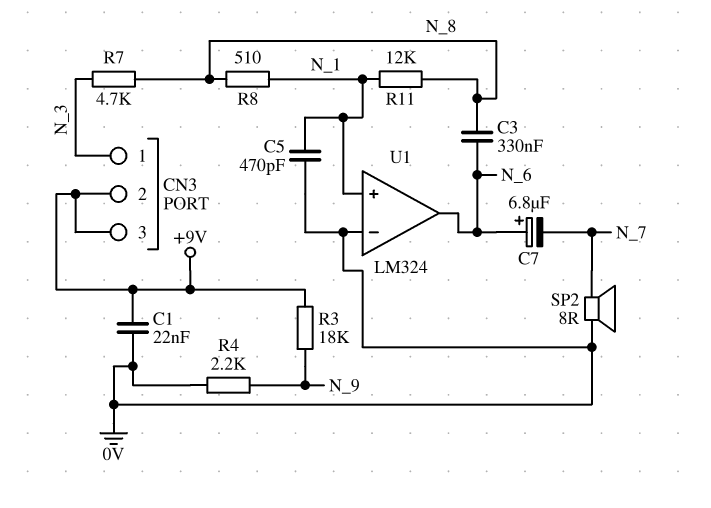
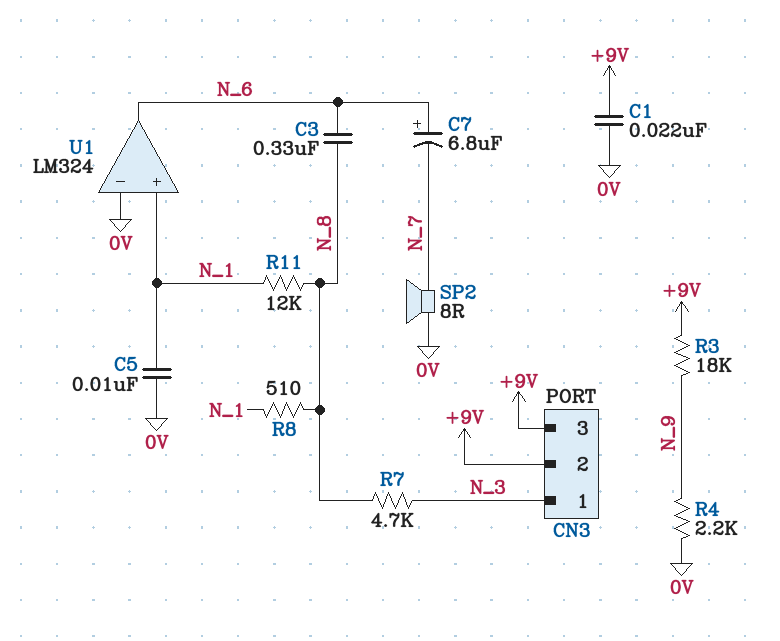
C5: 470pF (0V, N_1) -> 10nF (0V, N_1)

